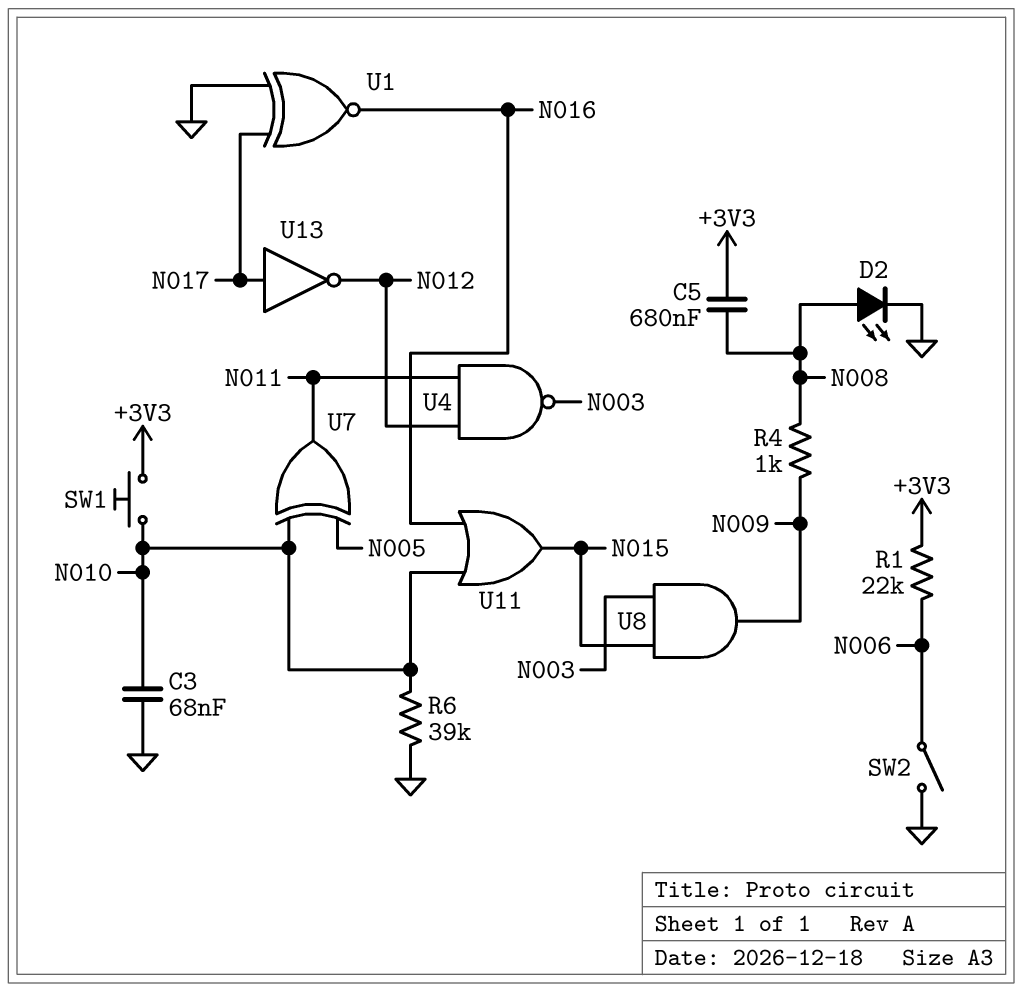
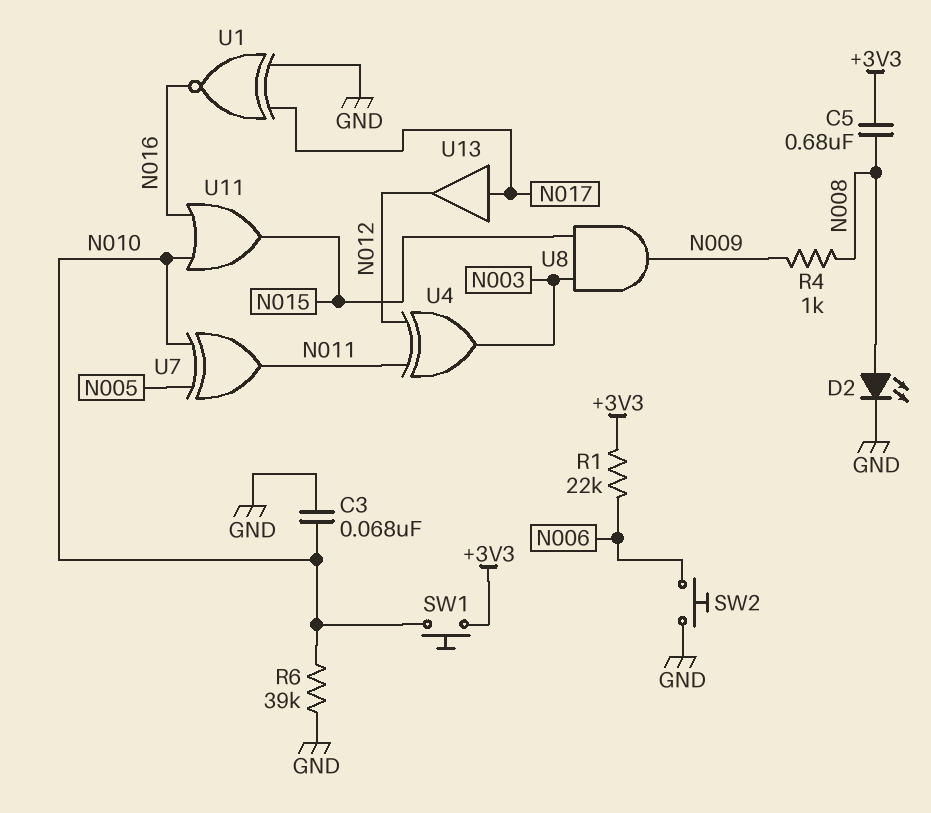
SW2: switch (GND, N006) -> button (GND, N006)
U4: NAND (in N011, in N012, out N003) -> XOR (in N011, in N012, out N003)
U13: NOT (in N017, out N012) -> buffer (in N017, out N012)

